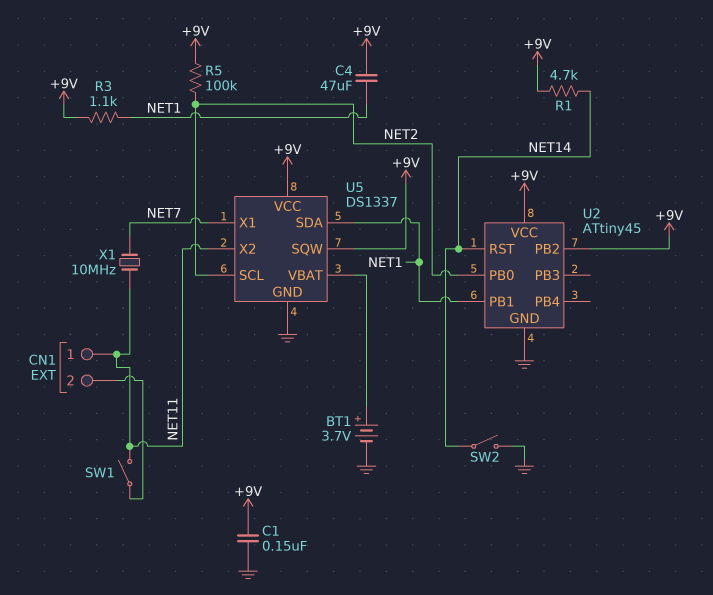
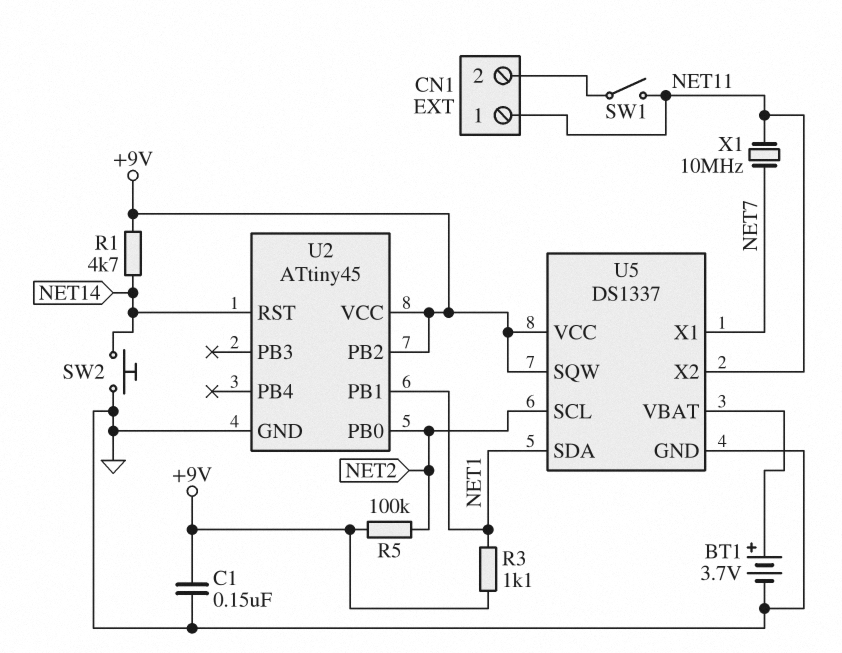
C4: 47uF (+9V, NET1) -> none
SW2: switch (GND, NET14) -> button (GND, NET14)

